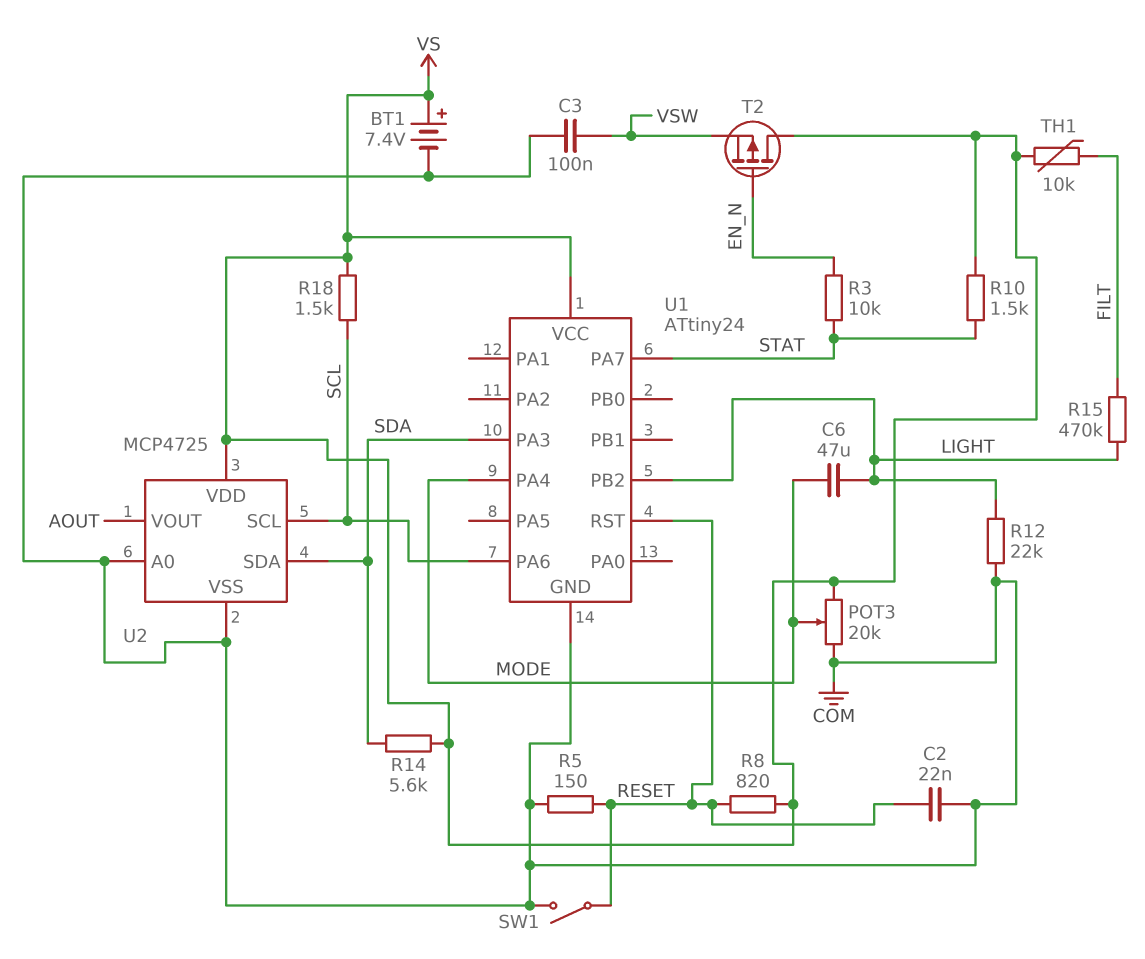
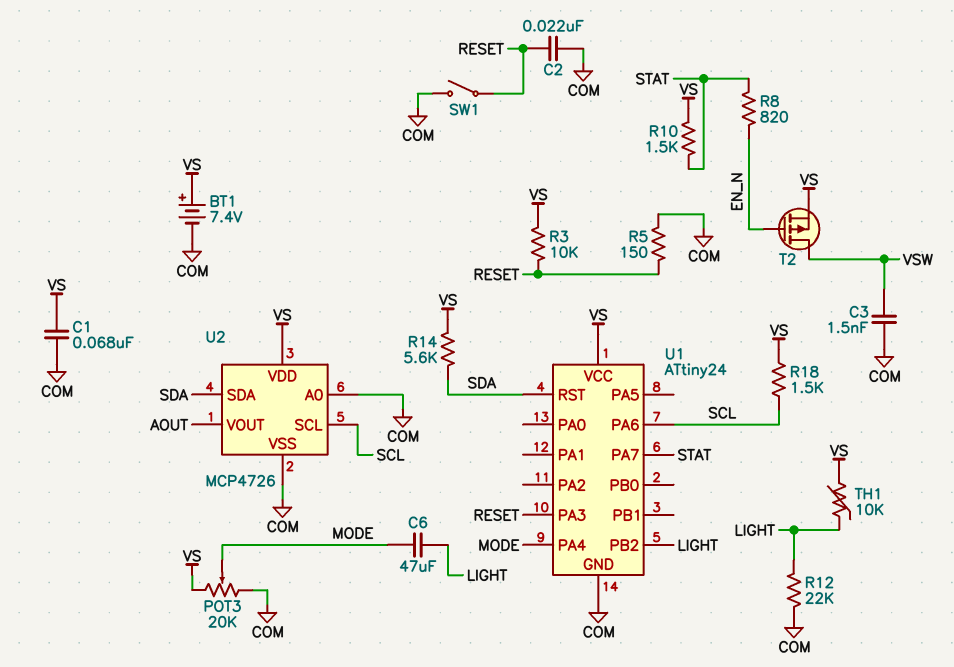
C1: none -> 68nF (COM, VS)
C3: 100nF (COM, VSW) -> 1.5nF (COM, VSW)
R3: 10k (EN_N, STAT) -> 10k (RESET, VS)
R8: 820 (RESET, VS) -> 820 (EN_N, STAT)
R15: 470k (FILT, LIGHT) -> none
T2: PMOS (G EN_N, D VS, S VSW) -> PMOS (G EN_N, D VSW, S VS)
TH1: 10k (FILT, VS) -> 10k (LIGHT, VS)
U1 pin PA3: SDA -> RESET
U1 pin RST: RESET -> SDA
U2: MCP4725 -> MCP4726

